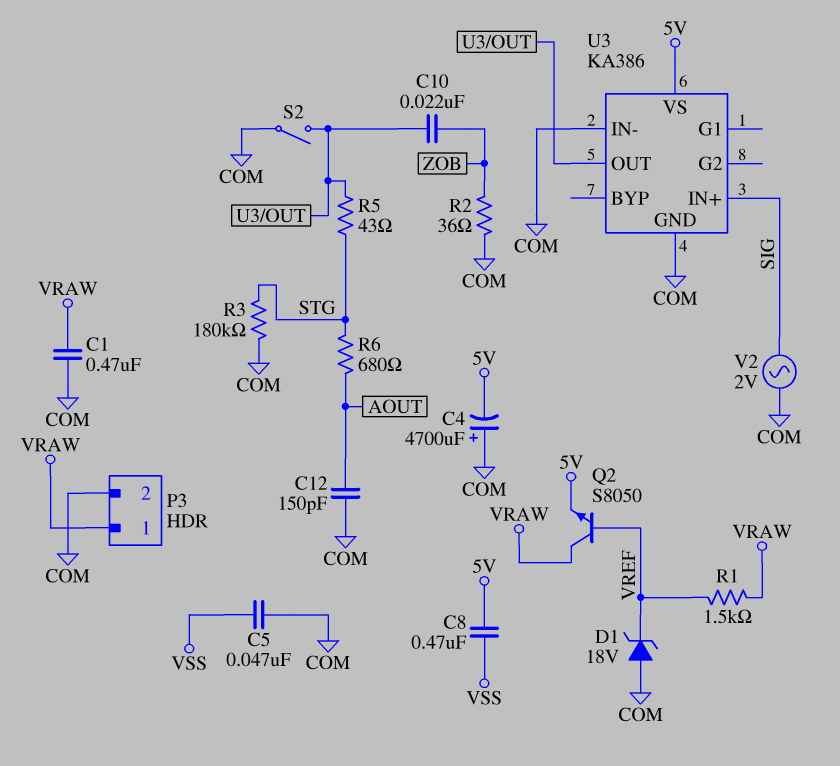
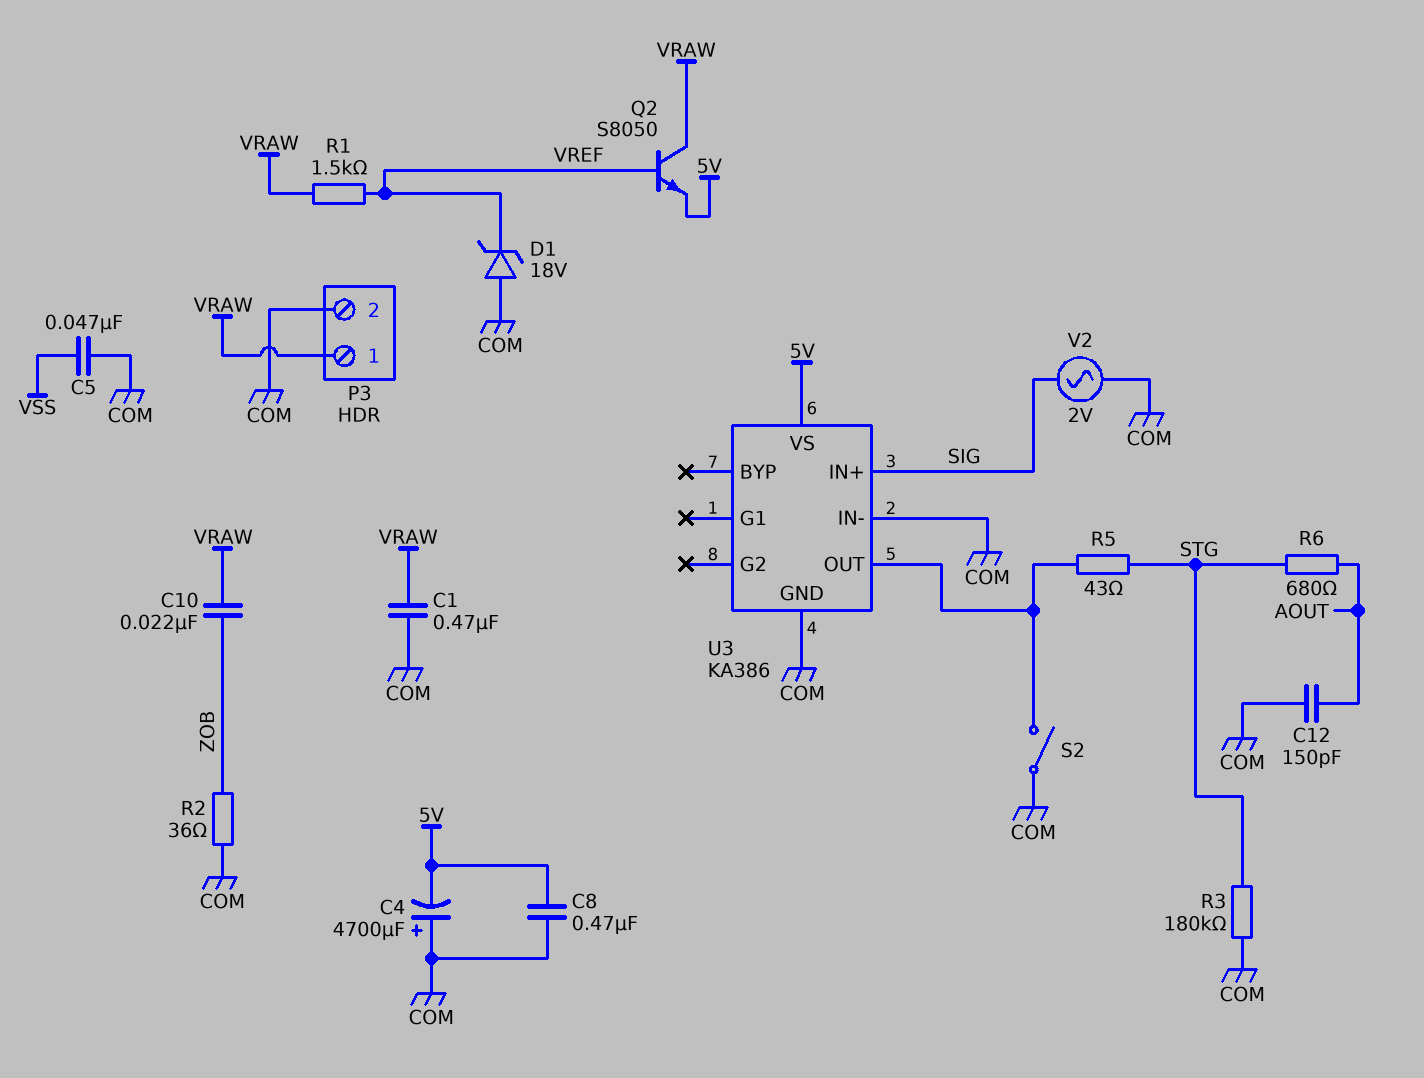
C8: 470nF (5V, VSS) -> 470nF (5V, COM)
C10: 22nF (U3/OUT, ZOB) -> 22nF (VRAW, ZOB)

